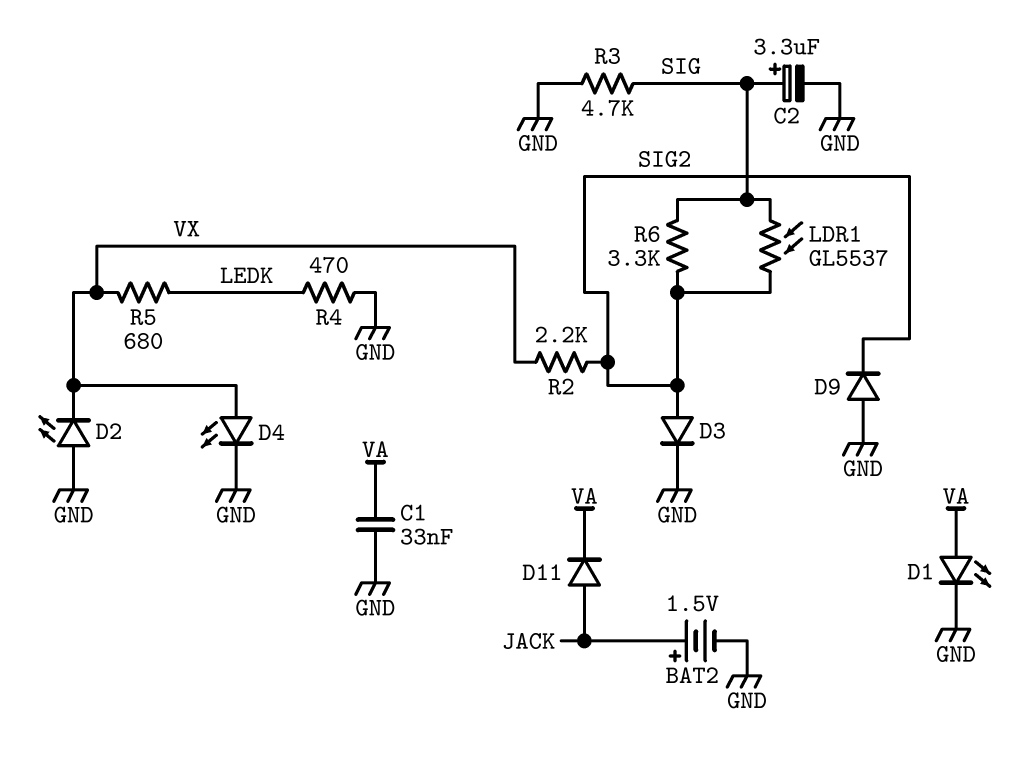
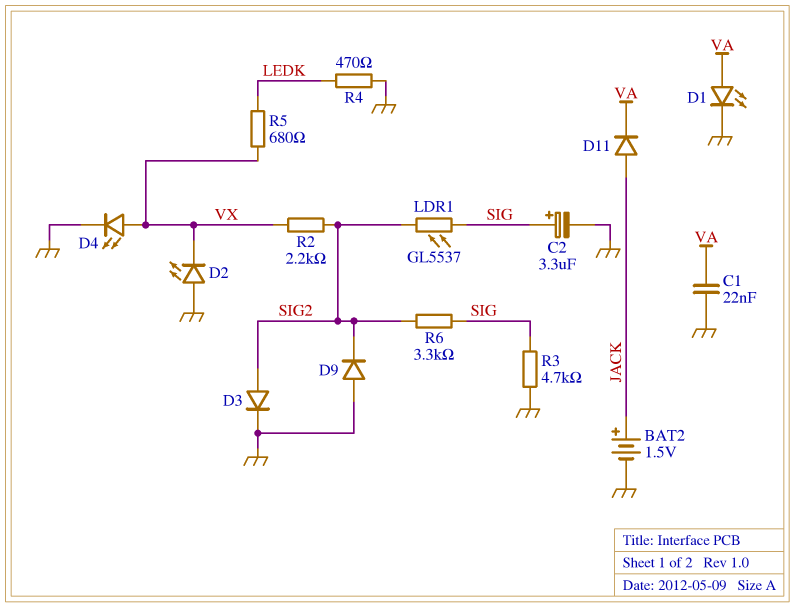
C1: 33nF (GND, VA) -> 22nF (GND, VA)

